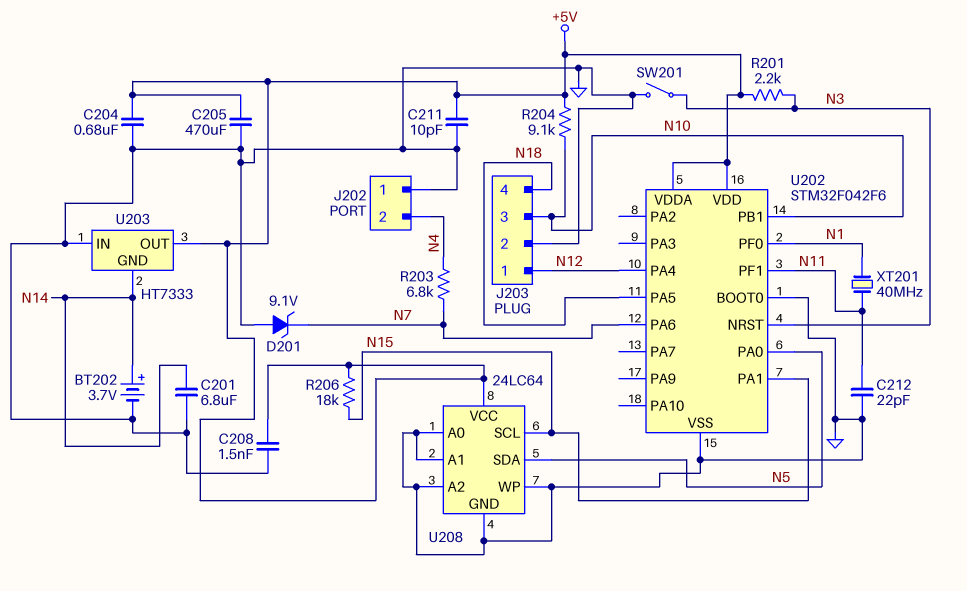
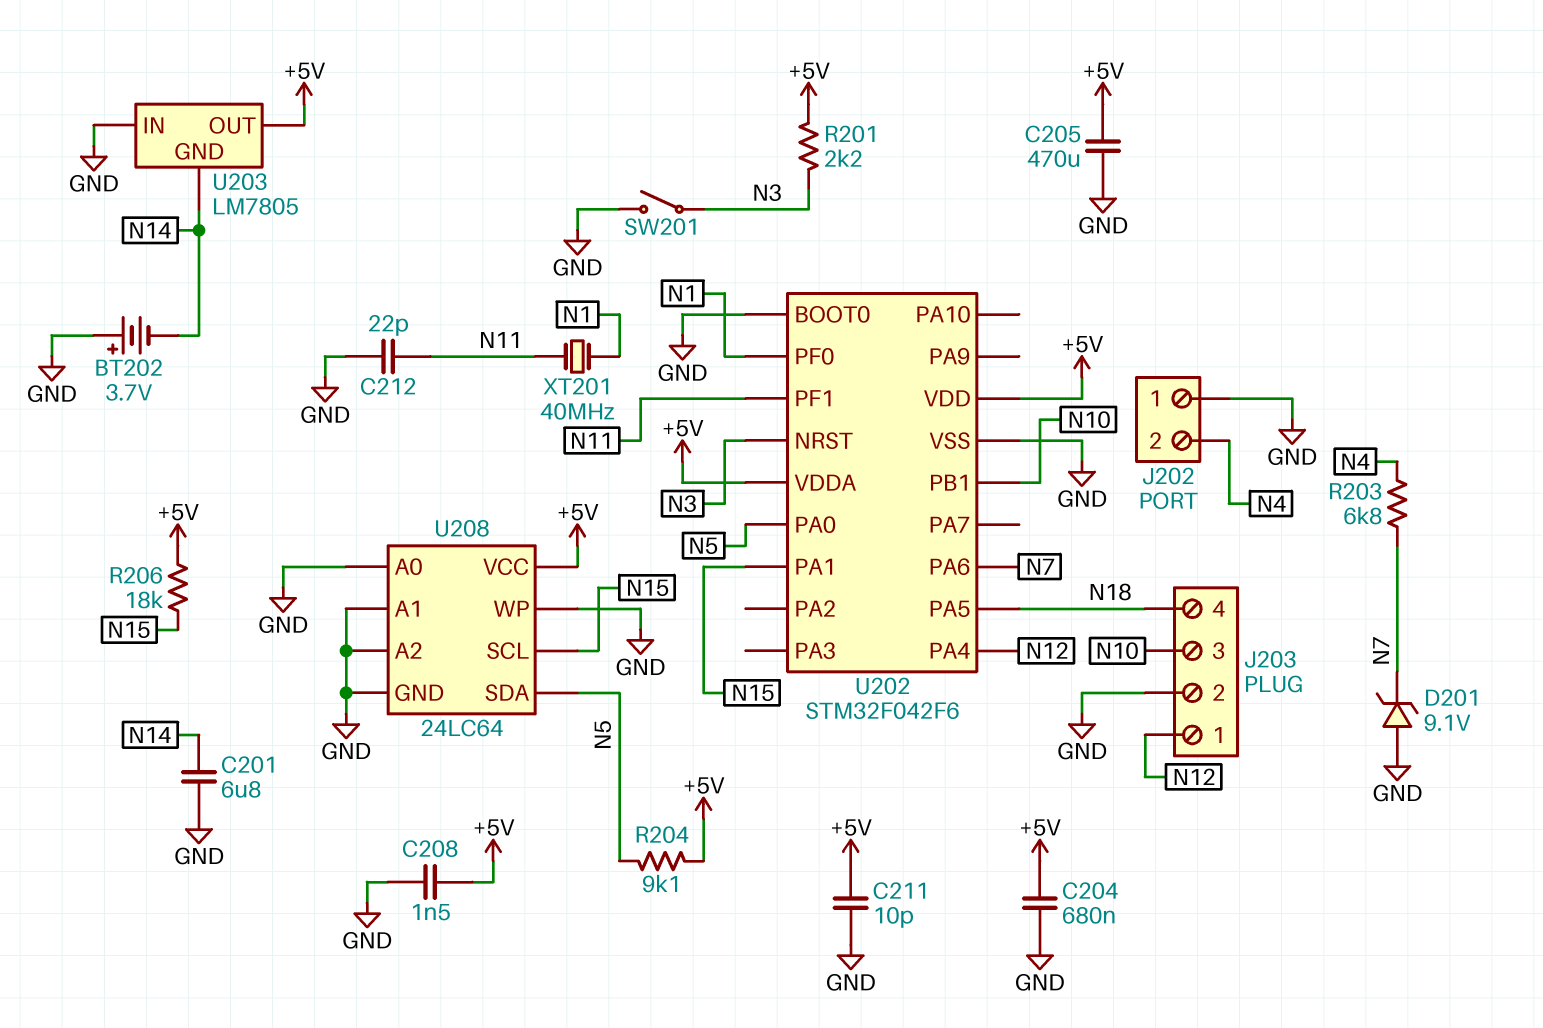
BT202: 3.7V (plus N14, minus GND) -> 3.7V (plus GND, minus N14)
R204: 9.1k (+5V, N10) -> 9.1k (+5V, N5)
U203: HT7333 -> LM7805

